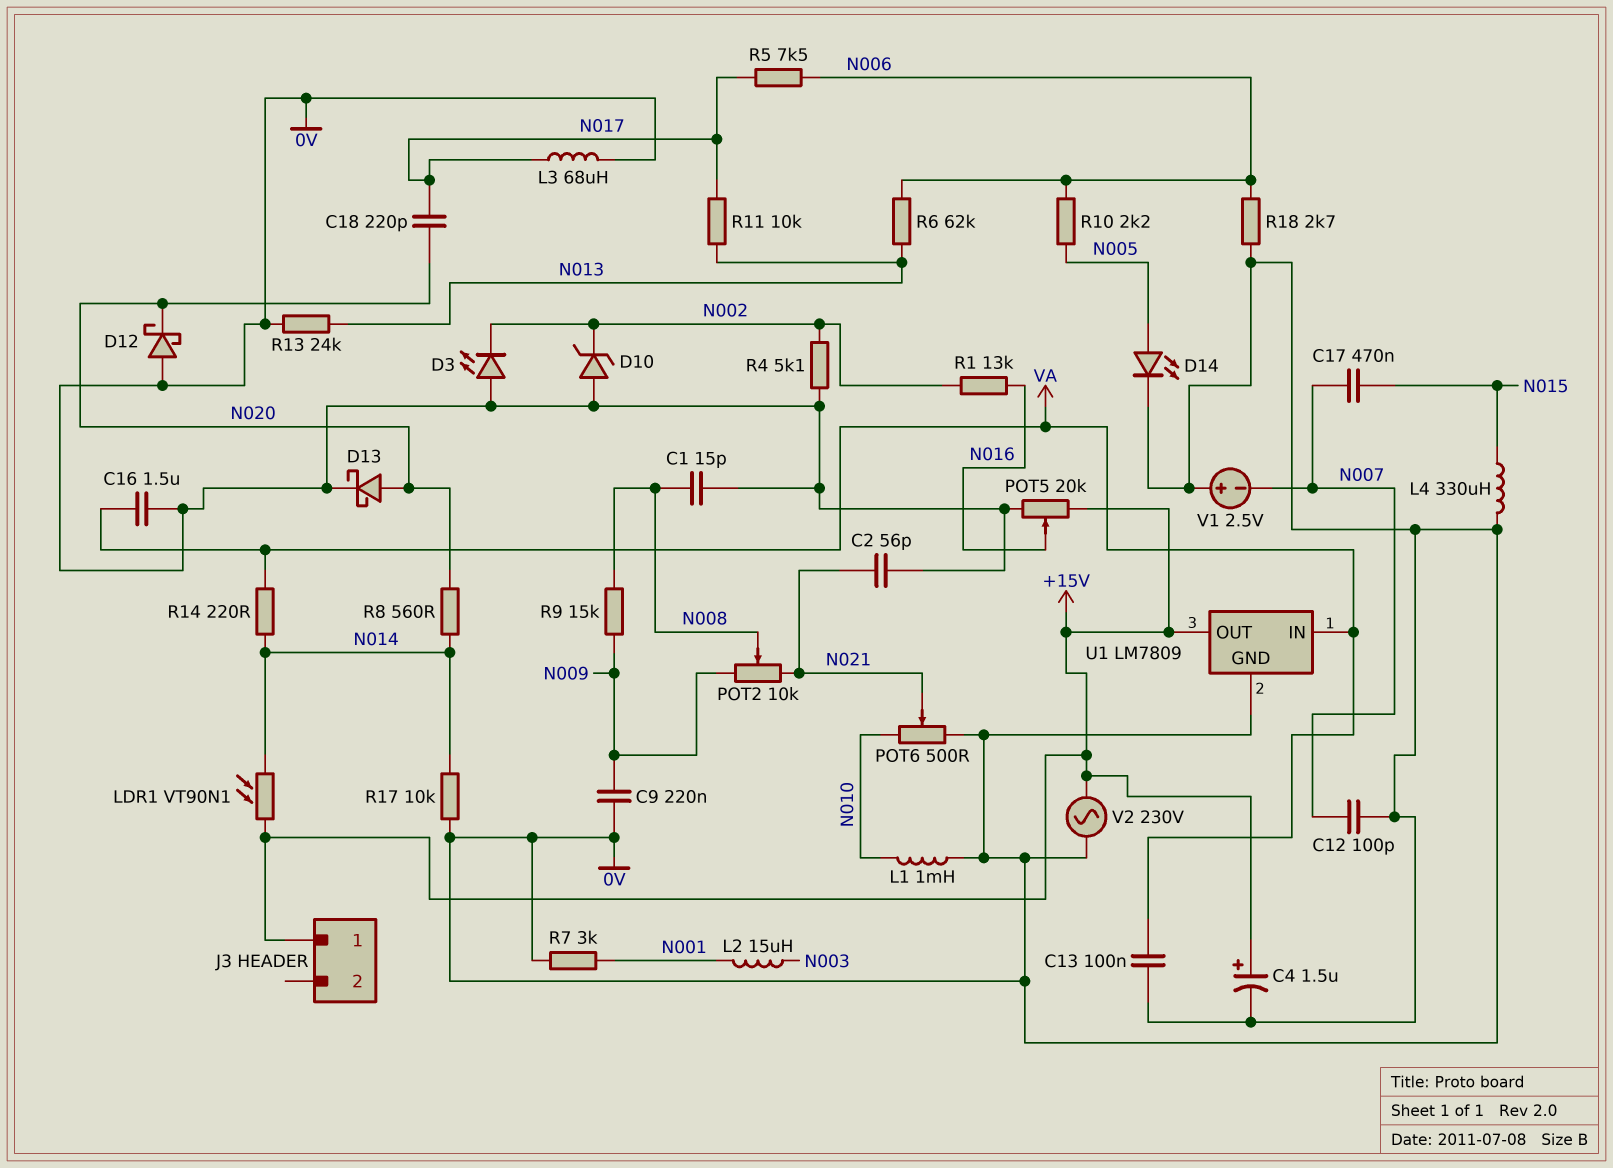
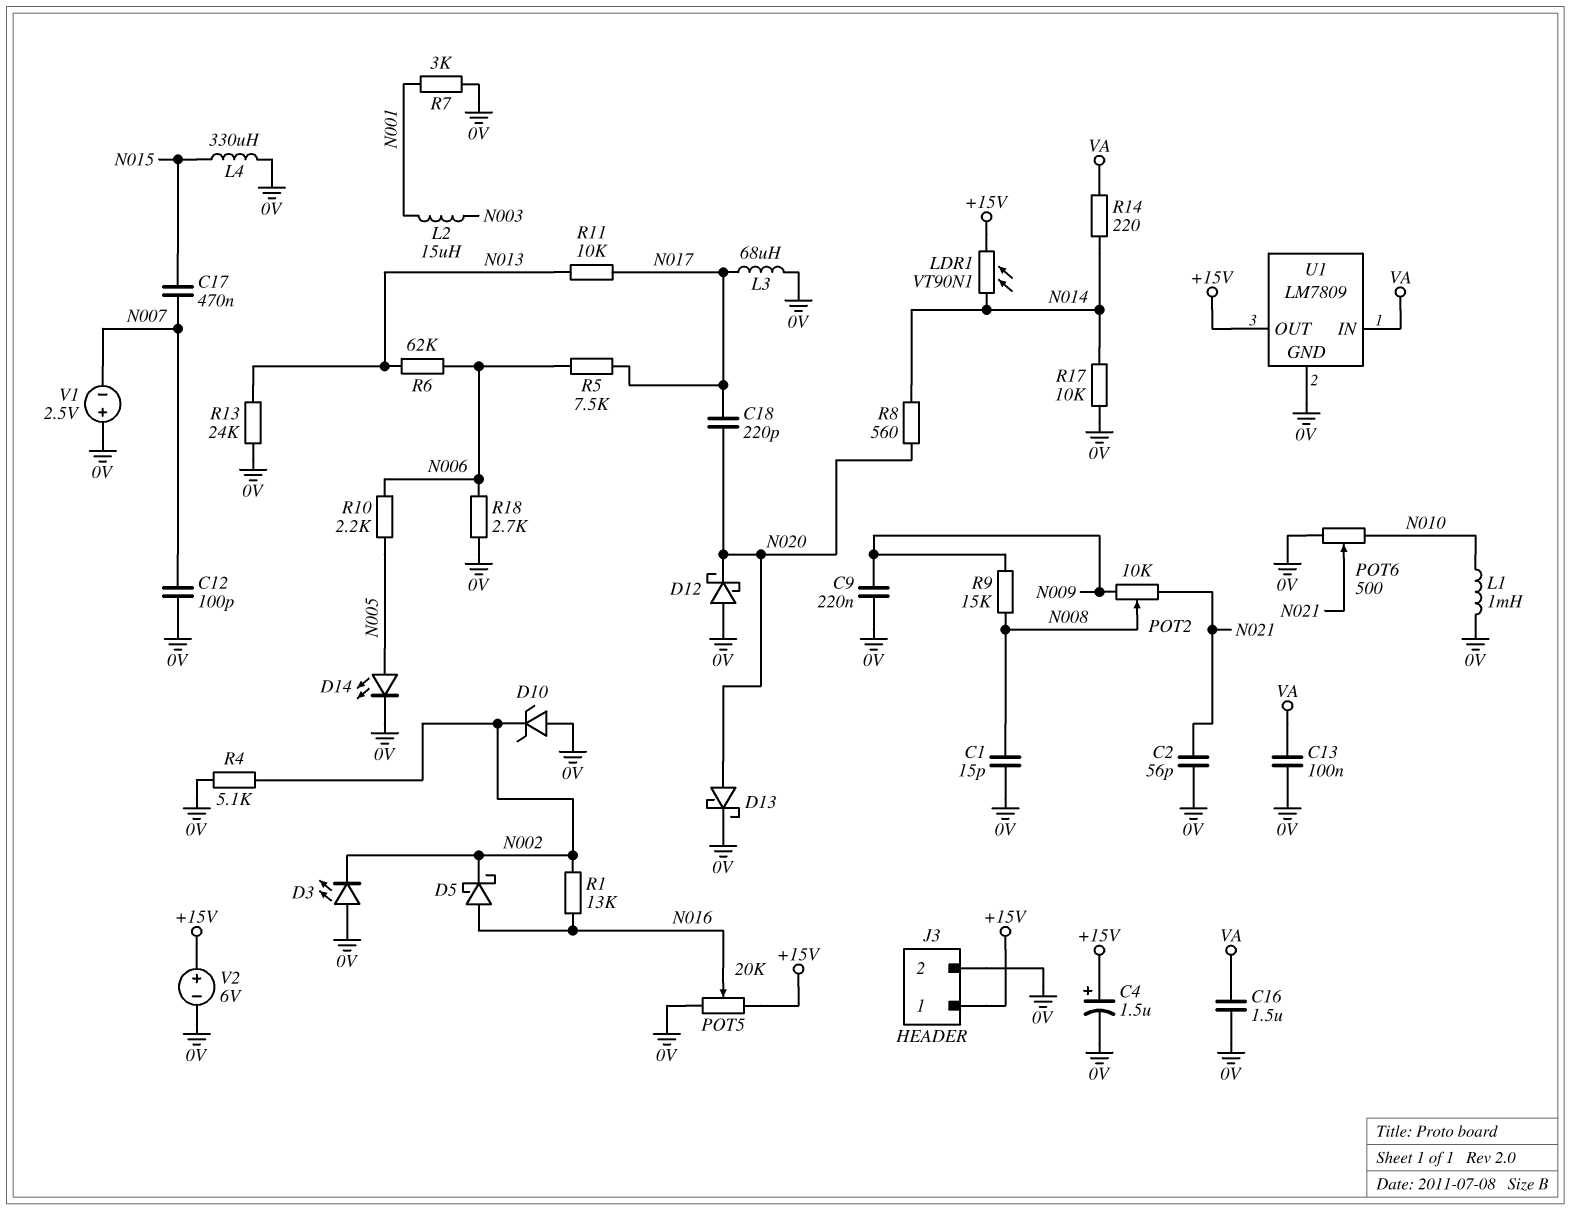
D5: none -> schottky (A N016, K N002)
J3 pin 2: none -> 0V
V2: AC 230V (+15V, 0V) -> 6V (plus +15V, minus 0V)

